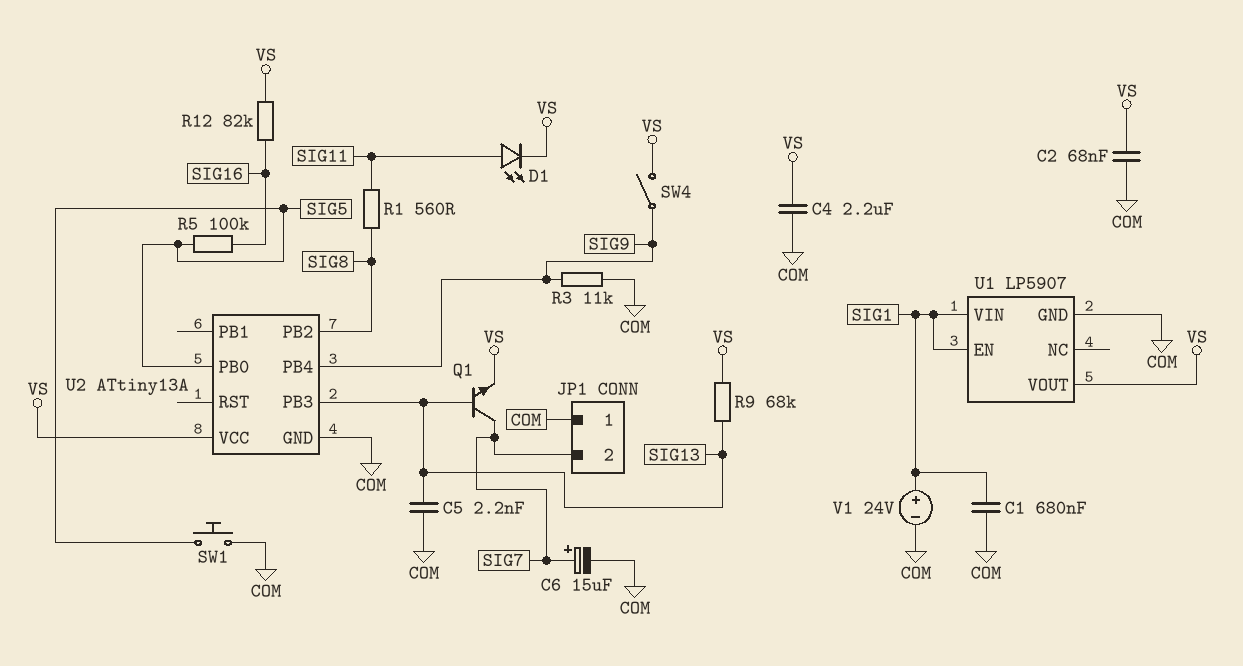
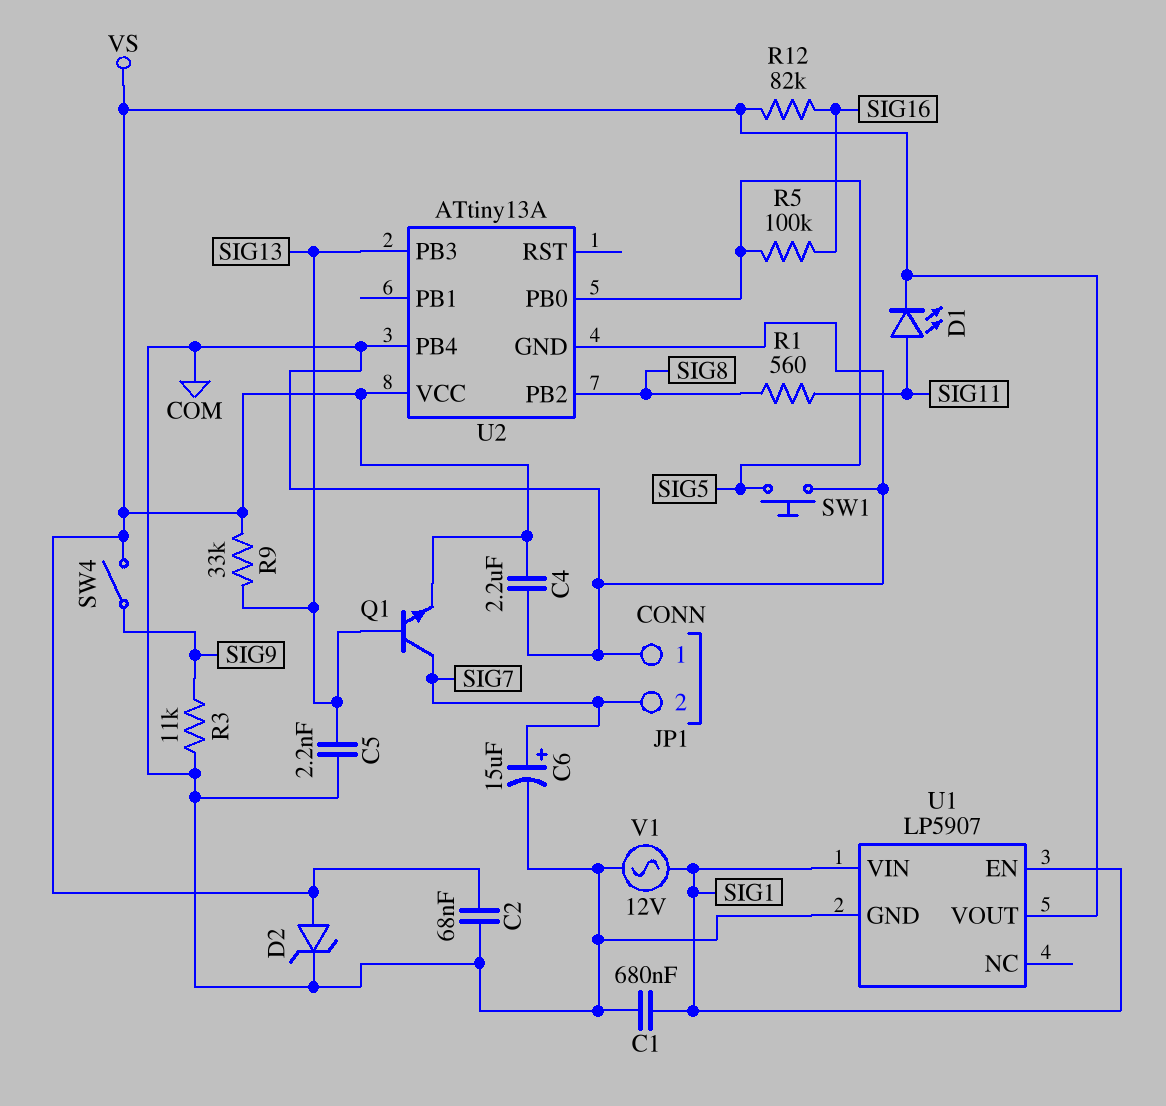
D2: none -> zener (A VS, K COM)
R9: 68k (SIG13, VS) -> 33k (SIG13, VS)
U2 pin PB4: SIG9 -> COM
V1: 24V (plus SIG1, minus COM) -> AC 12V (COM, SIG1)

